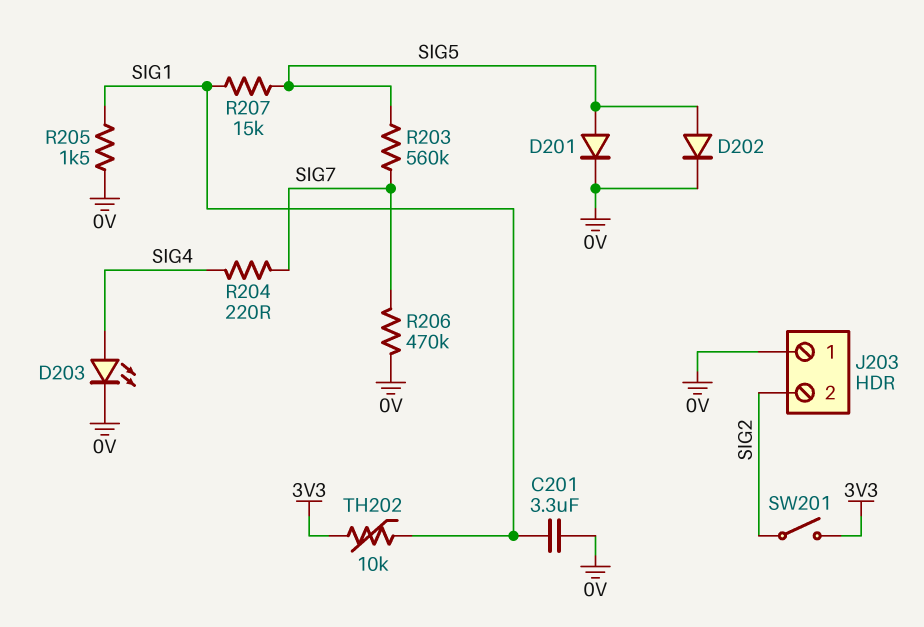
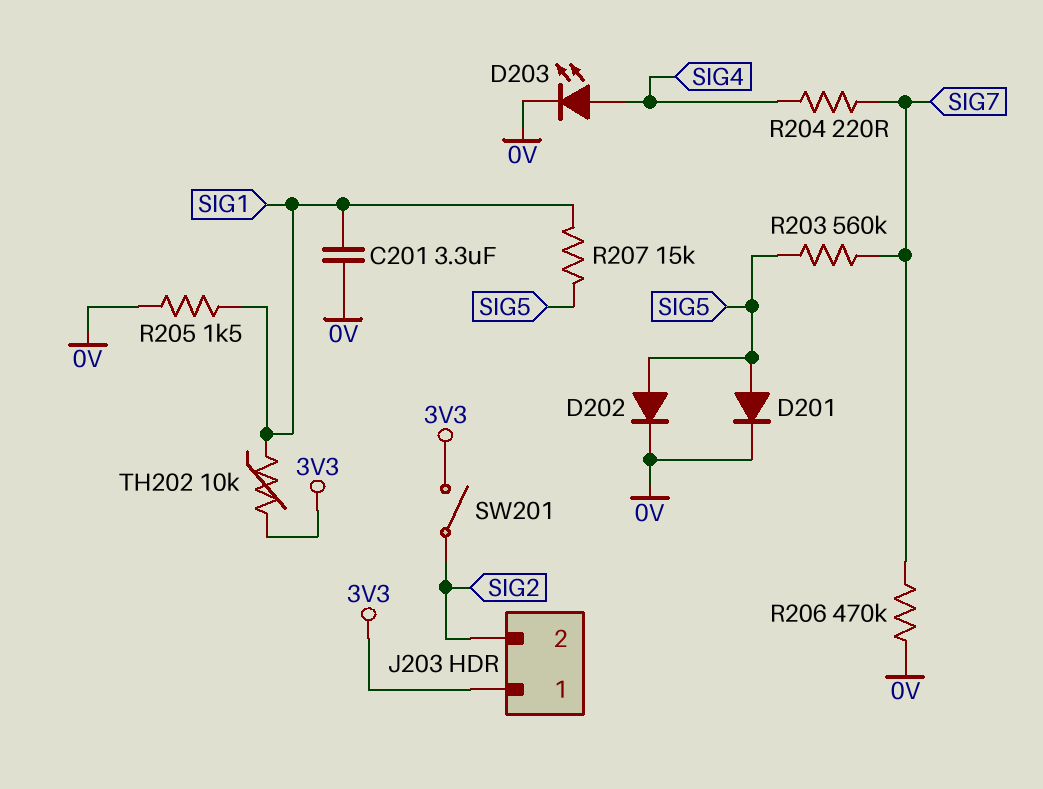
J203 pin 1: 0V -> 3V3

